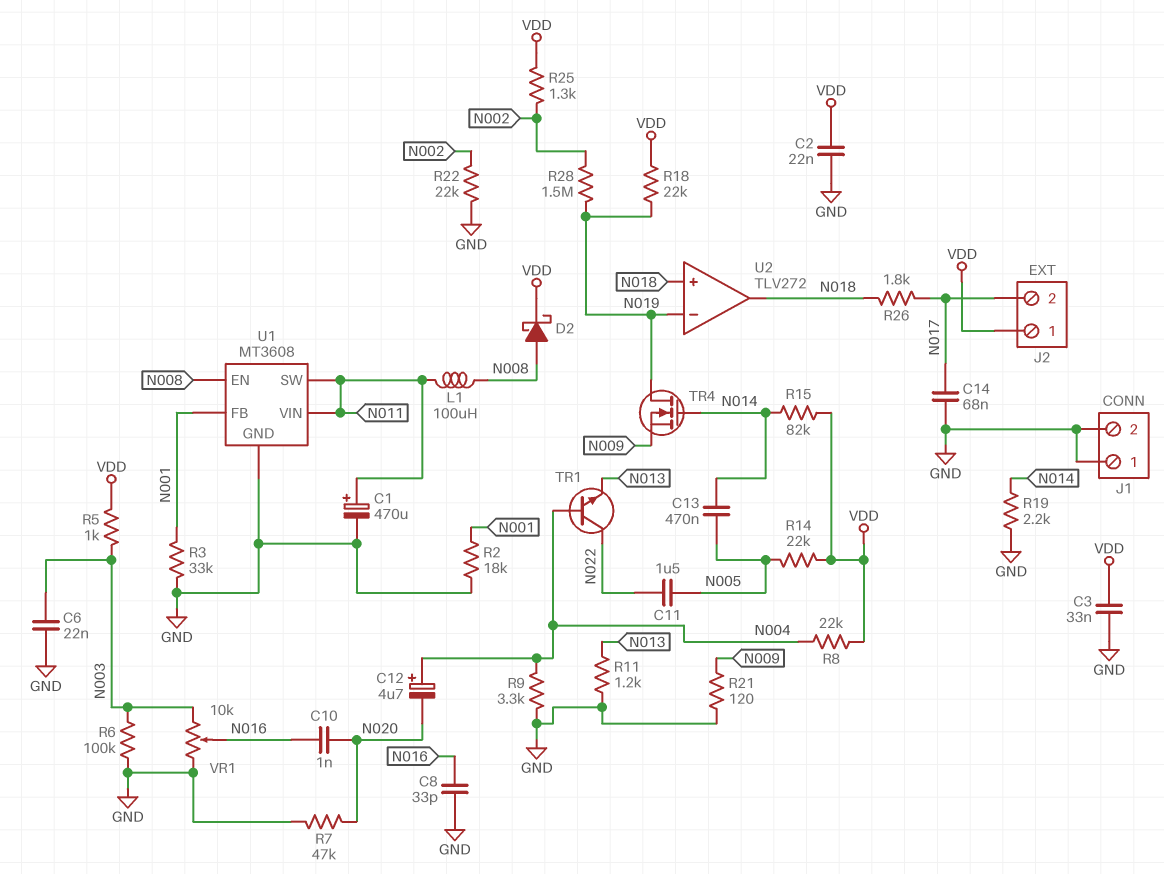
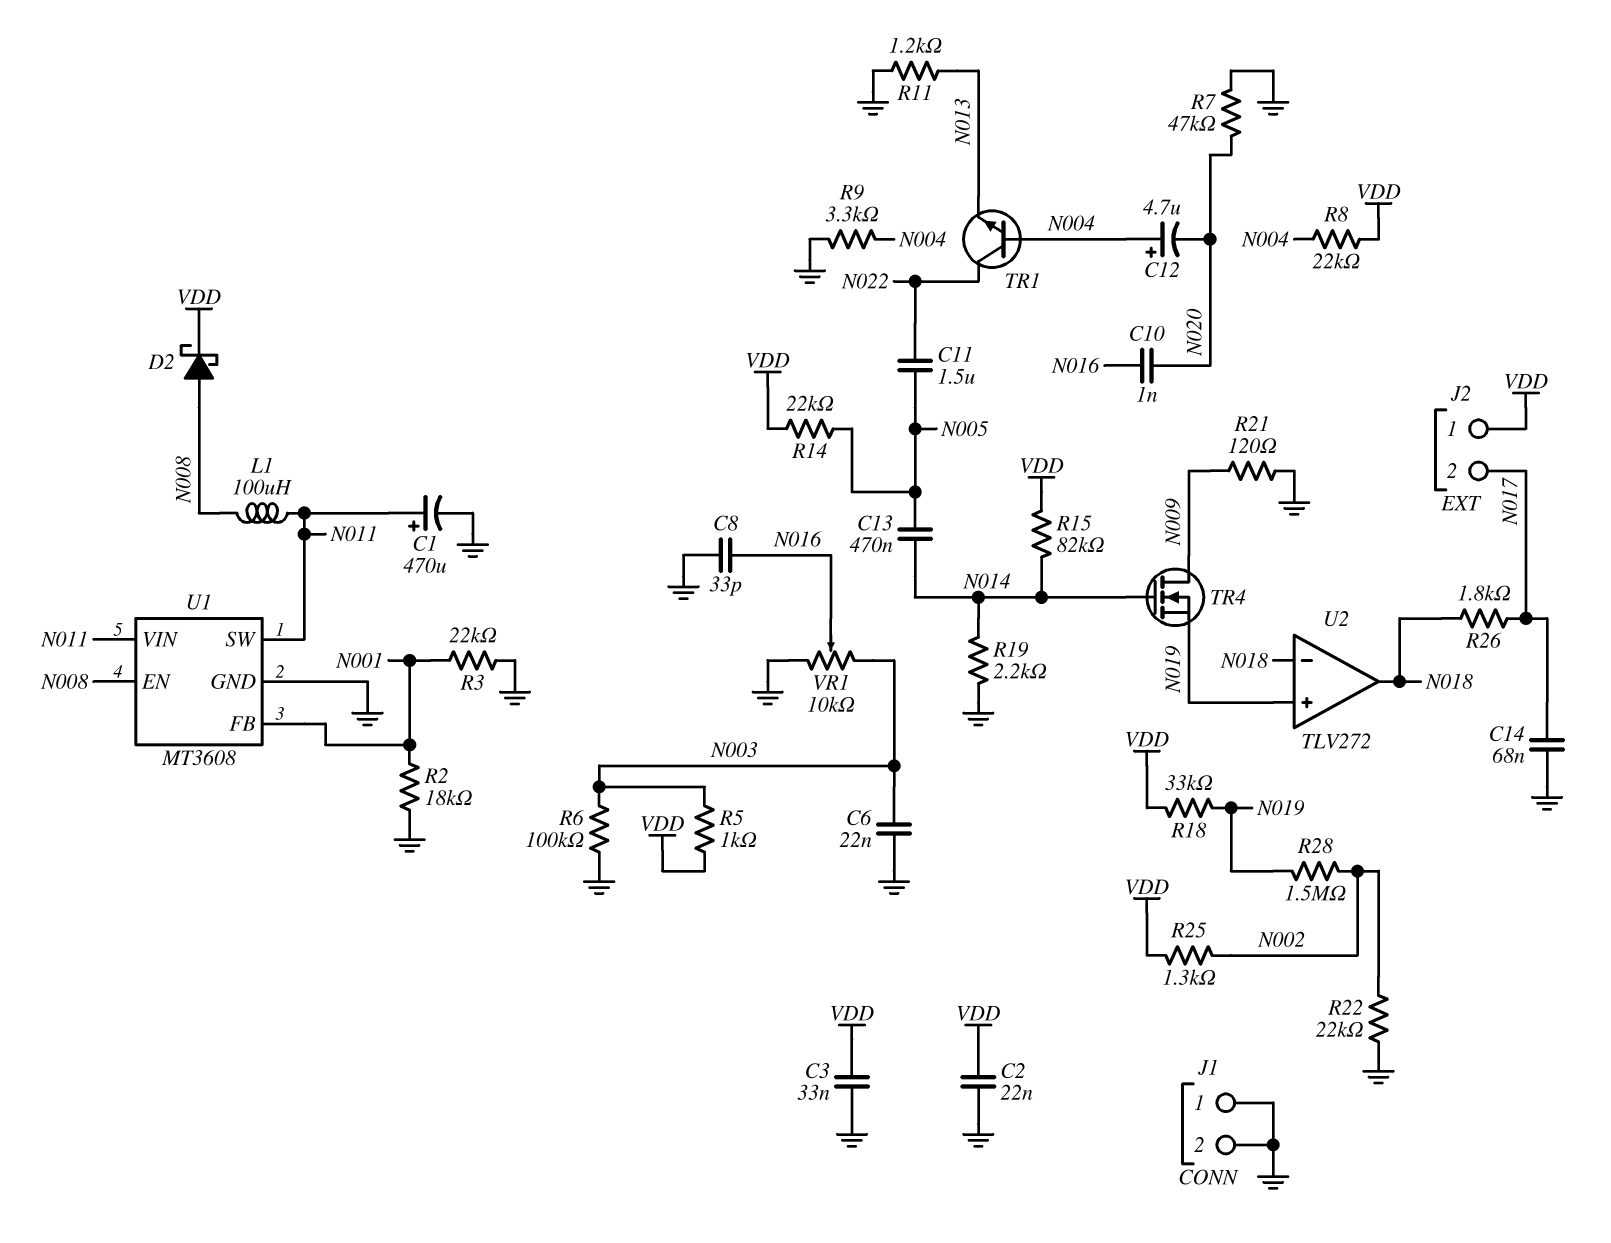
R3: 33k (GND, N001) -> 22k (GND, N001)
R18: 22k (N019, VDD) -> 33k (N019, VDD)
TR4: NMOS (G N014, D N019, S N009) -> NMOS (G N014, D N009, S N019)
U2 pin in+: N018 -> N019
U2 pin in-: N019 -> N018

